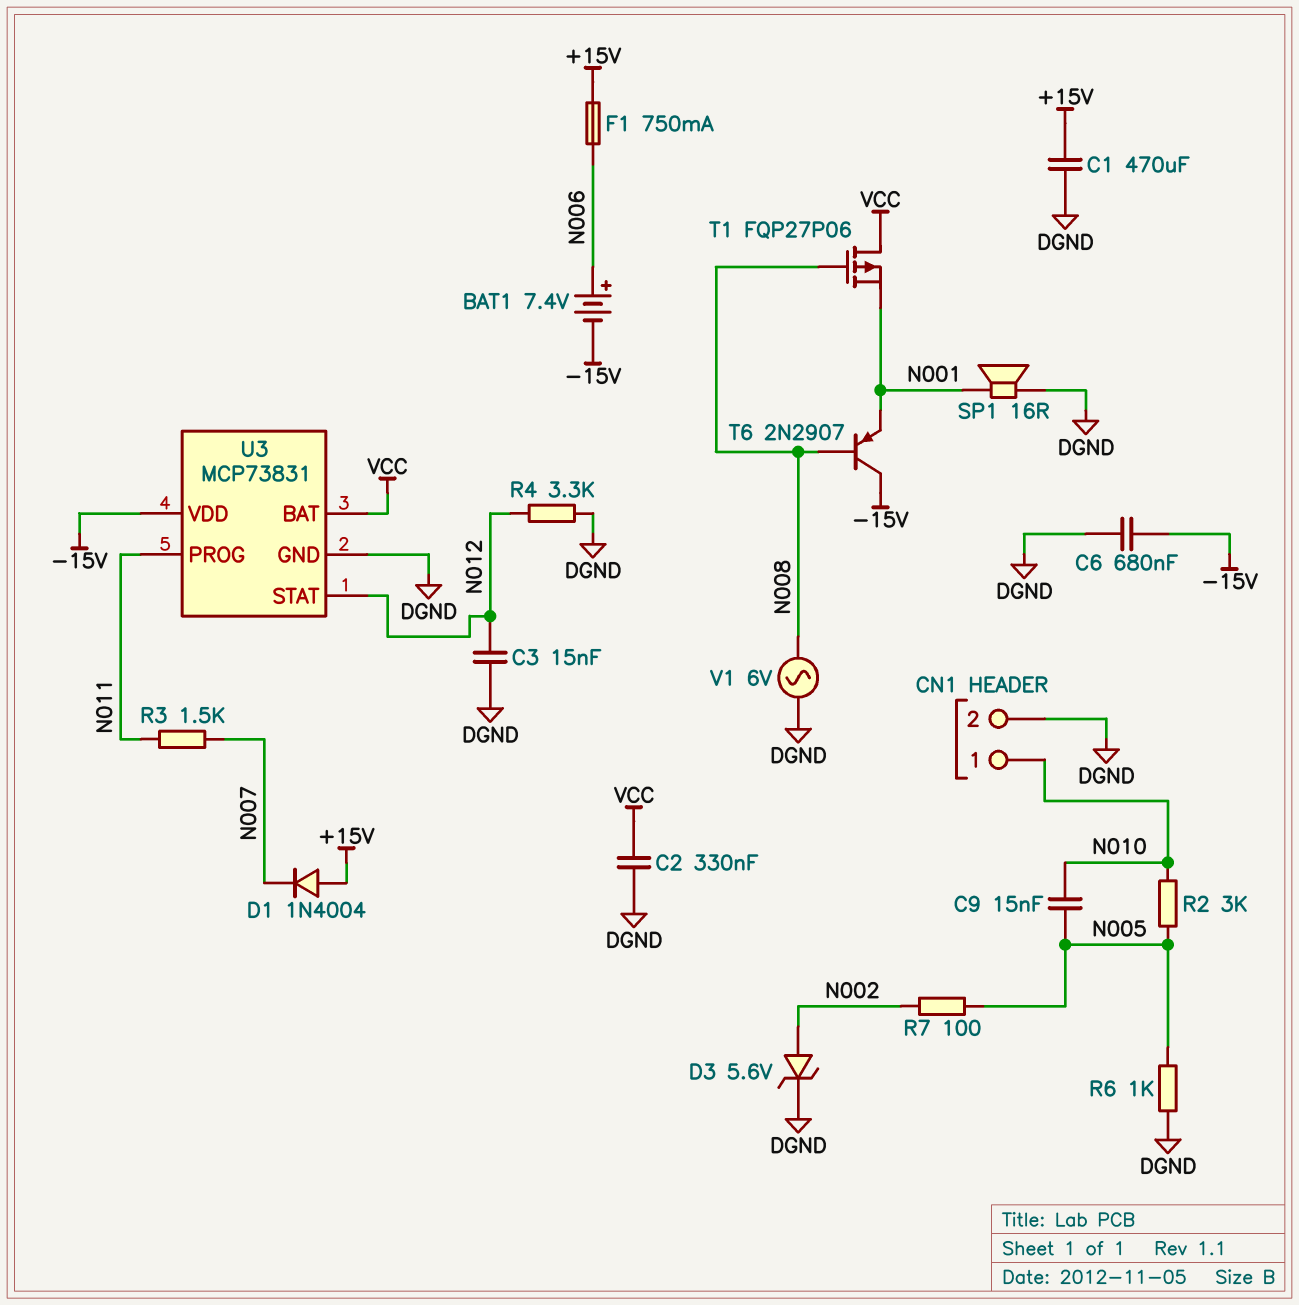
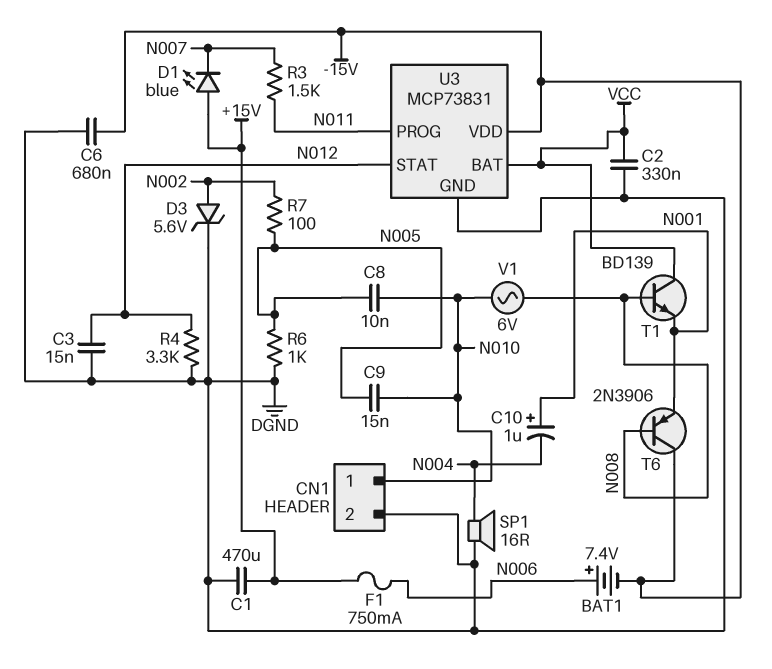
C8: none -> 10nF (N005, N010)
C10: none -> 1uF (plus N001, minus N004)
D1: diode 1N4004 (A +15V, K N007) -> LED blue (A +15V, K N007)
R2: 3k (N005, N010) -> none
SP1: speaker 16R (DGND, N001) -> speaker 16R (DGND, N004)
T1: PMOS FQP27P06 (G N008, D VCC, S N001) -> NPN BD139 (B N008, C VCC, E N001)
T6: PNP 2N2907 (B N008, C -15V, E N001) -> PNP 2N3906 (B N008, C -15V, E N001)
V1: AC 6V (DGND, N008) -> AC 6V (N008, N010)

